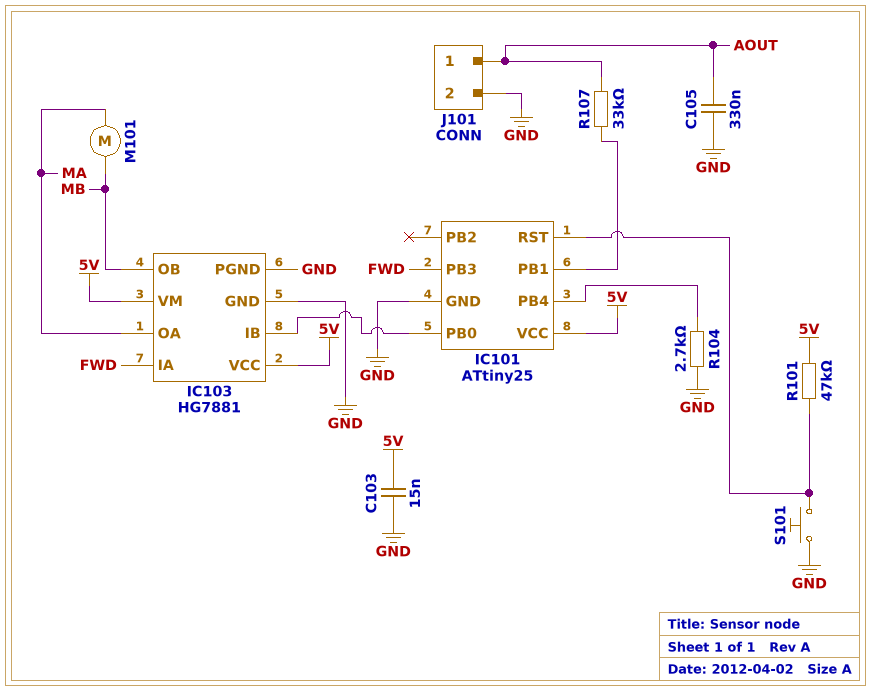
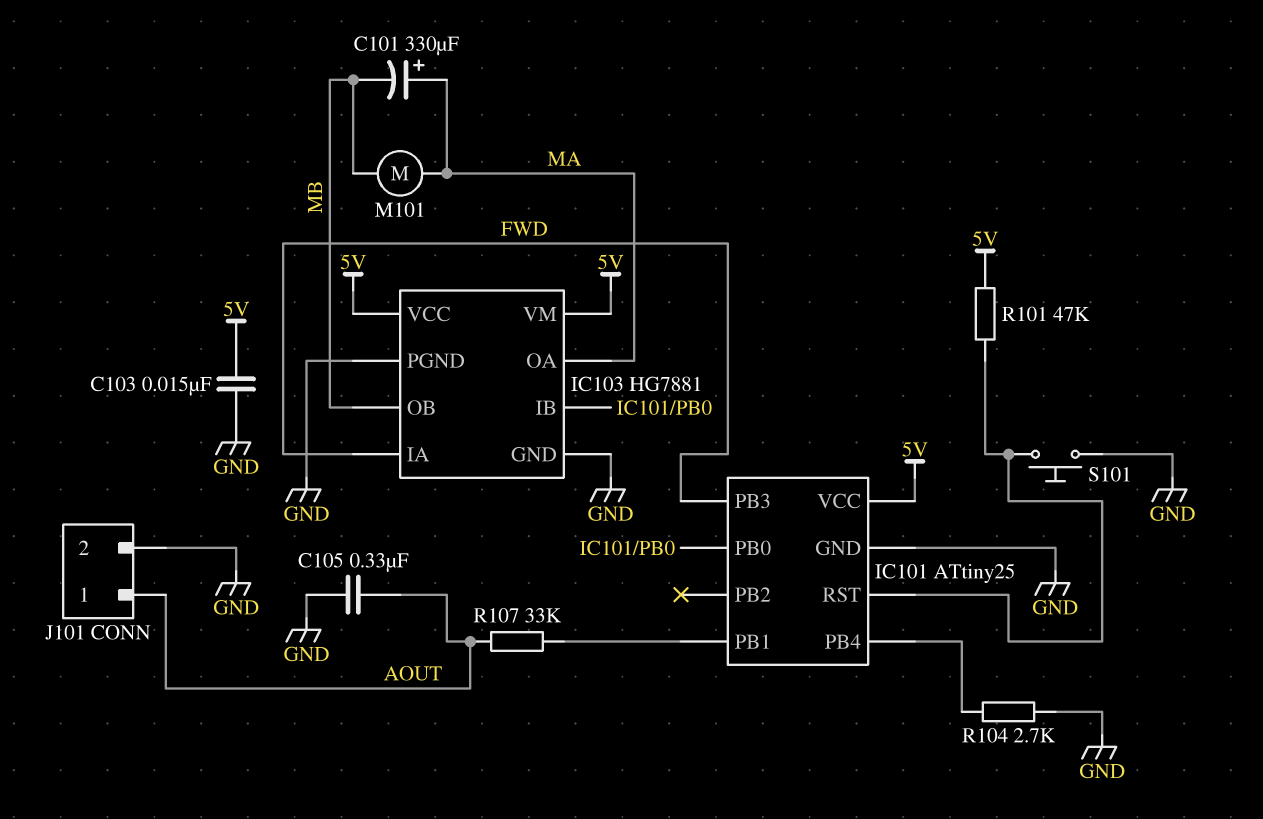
C101: none -> 330uF (plus MA, minus MB)

